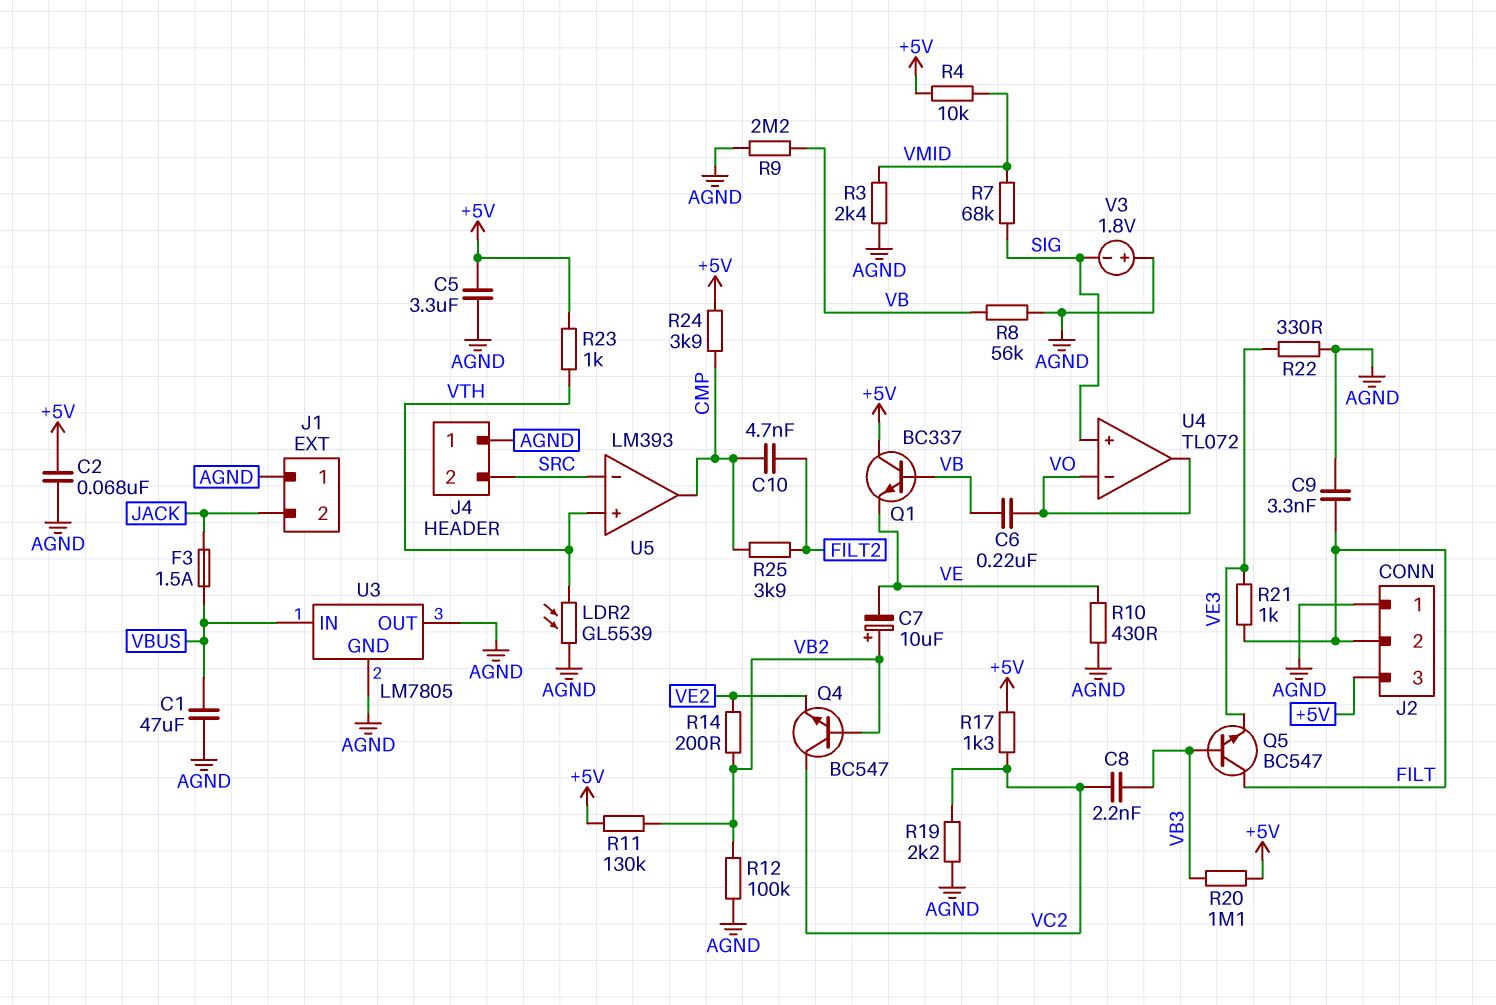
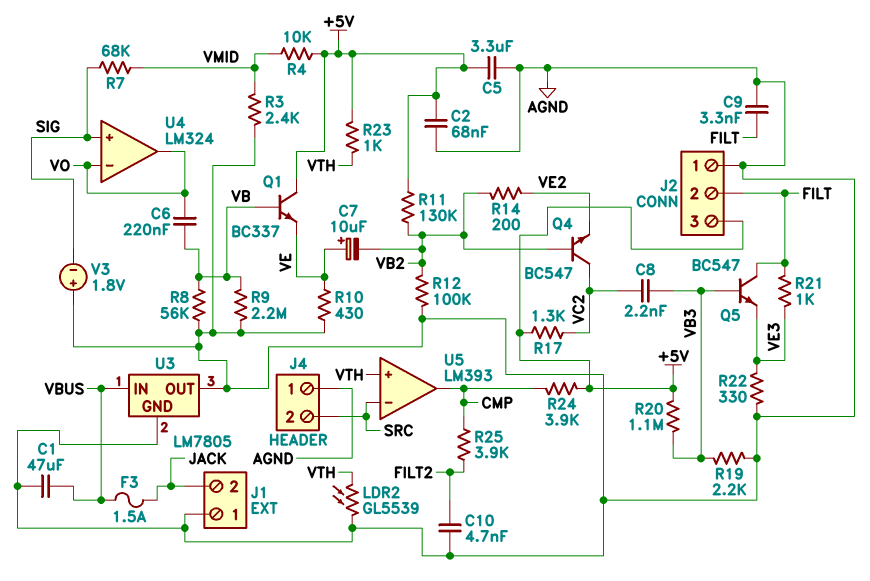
C7: 10uF (plus VB2, minus VE) -> 10uF (plus VE, minus VB2)
C10: 4.7nF (CMP, FILT2) -> 4.7nF (AGND, FILT2)
R19: 2.2k (AGND, VC2) -> 2.2k (AGND, VB3)
U4: TL072 -> LM324

